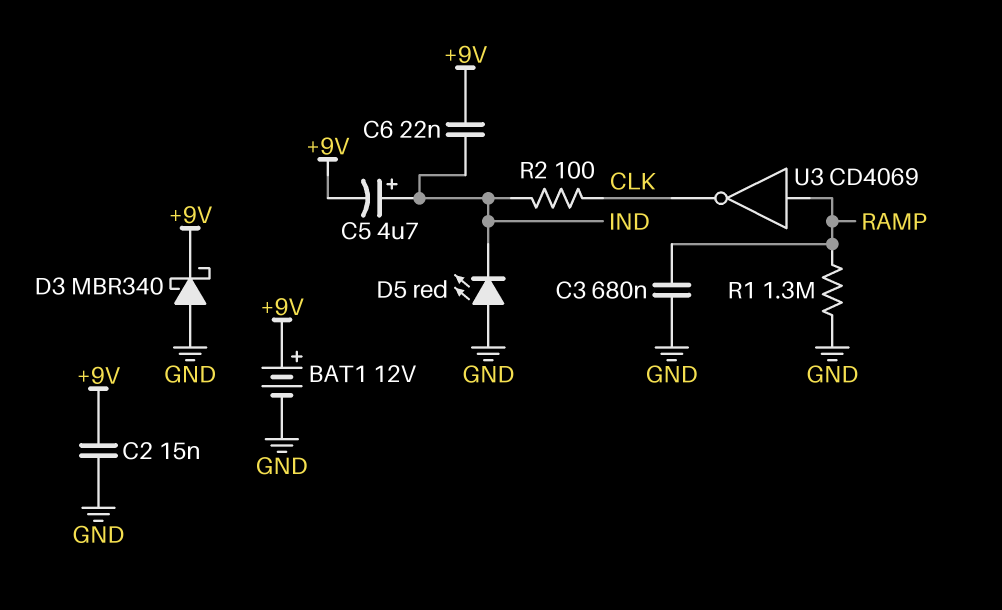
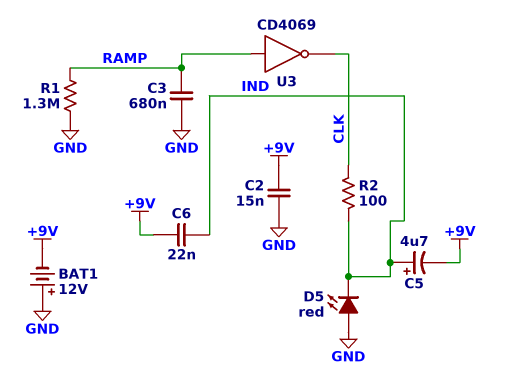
BAT1: 12V (plus +9V, minus GND) -> 12V (plus GND, minus +9V)
D3: schottky MBR340 (A GND, K +9V) -> none

